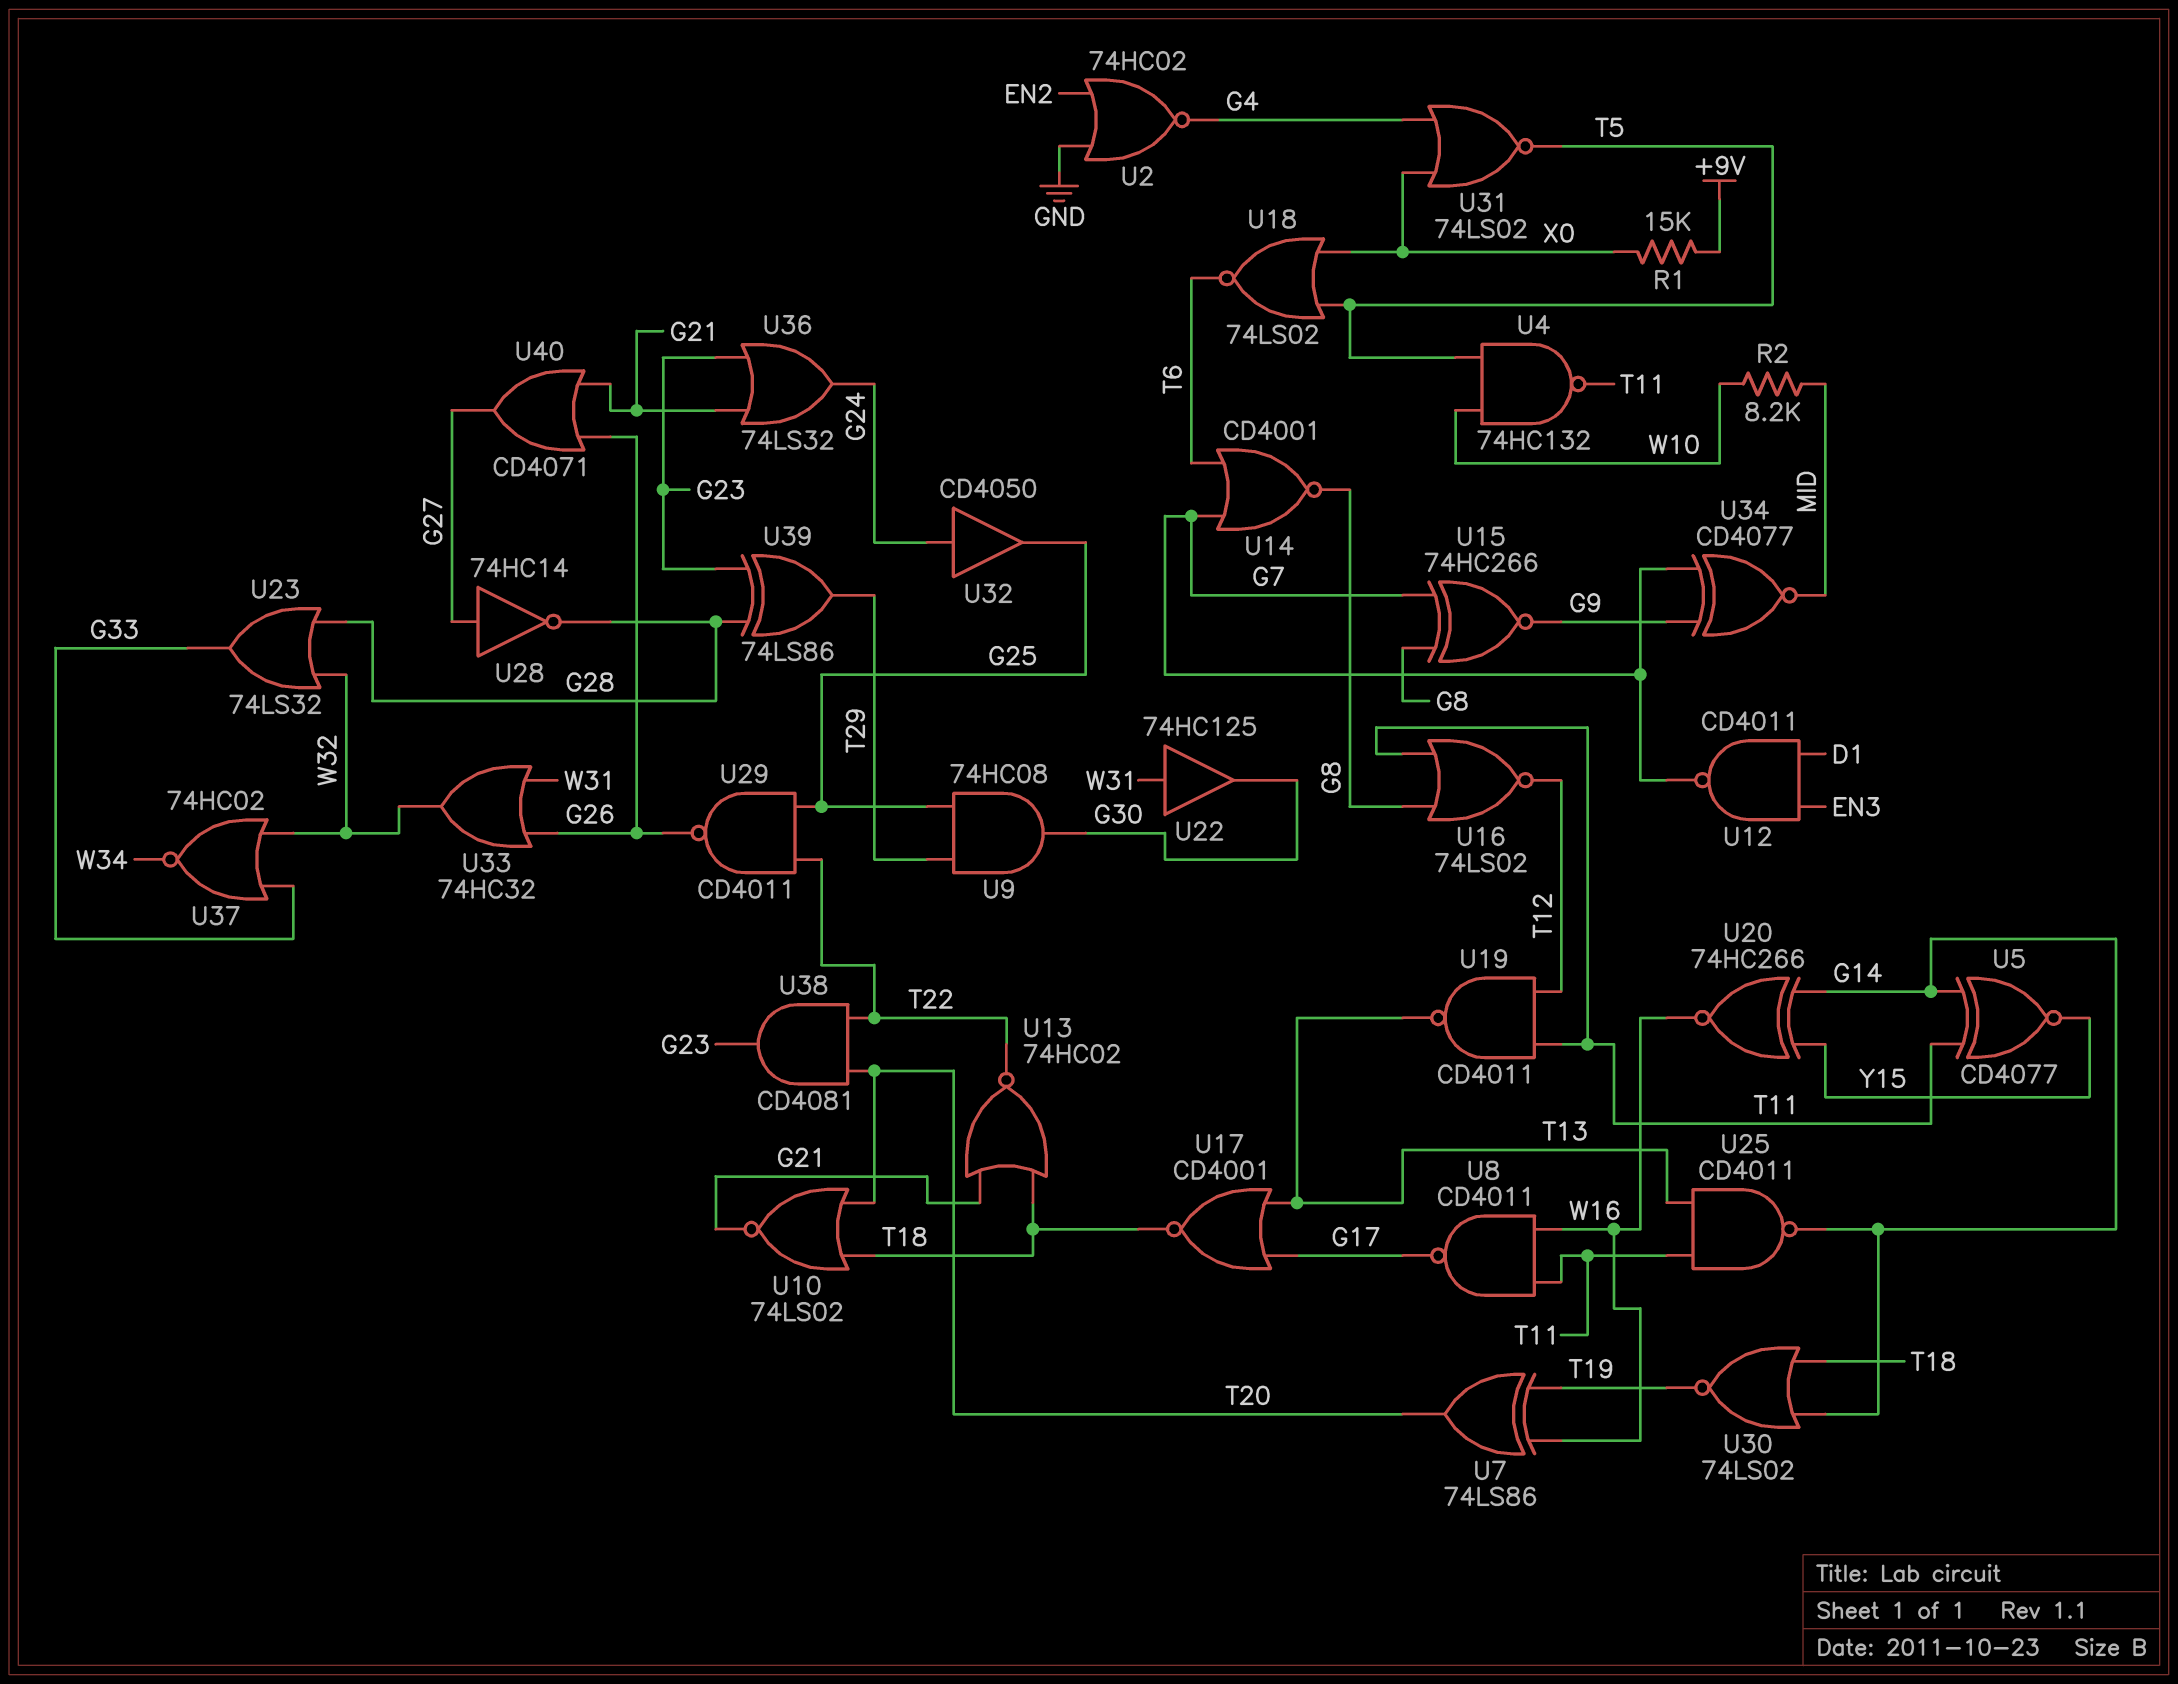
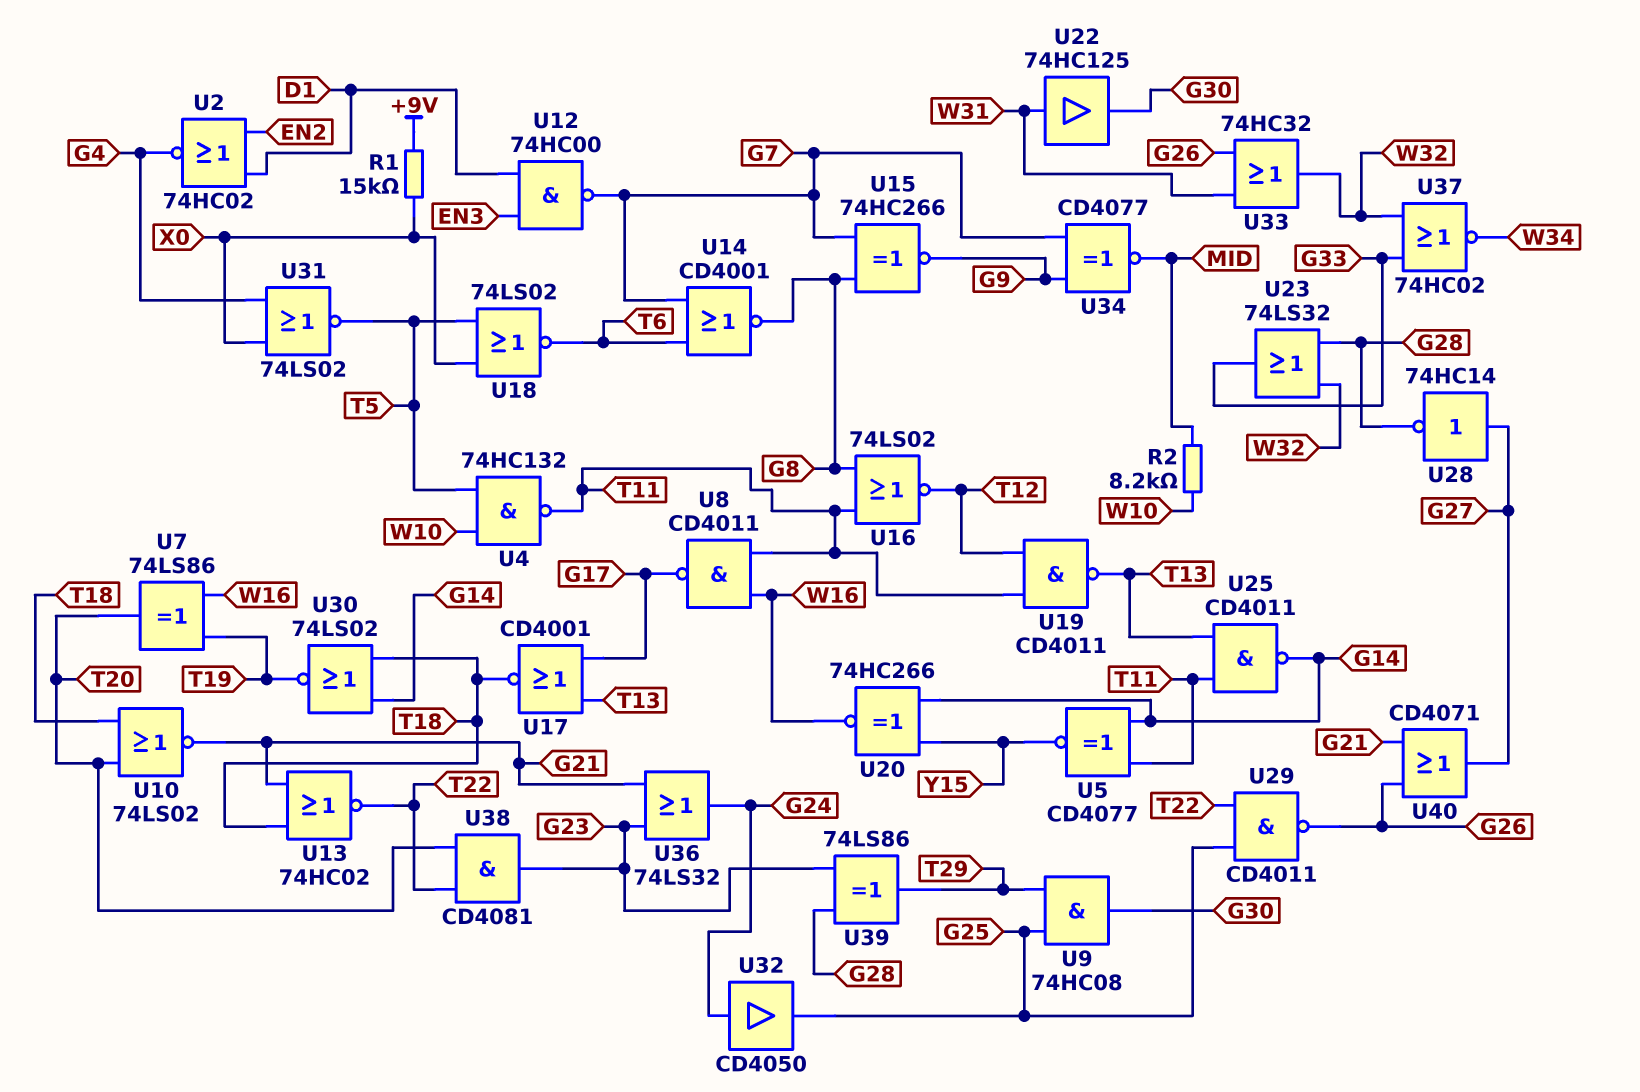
U2: NOR 74HC02 (in EN2, in GND, out G4) -> NOR 74HC02 (in D1, in EN2, out G4)
U12: NAND CD4011 (in D1, in EN3, out G7) -> NAND 74HC00 (in D1, in EN3, out G7)

